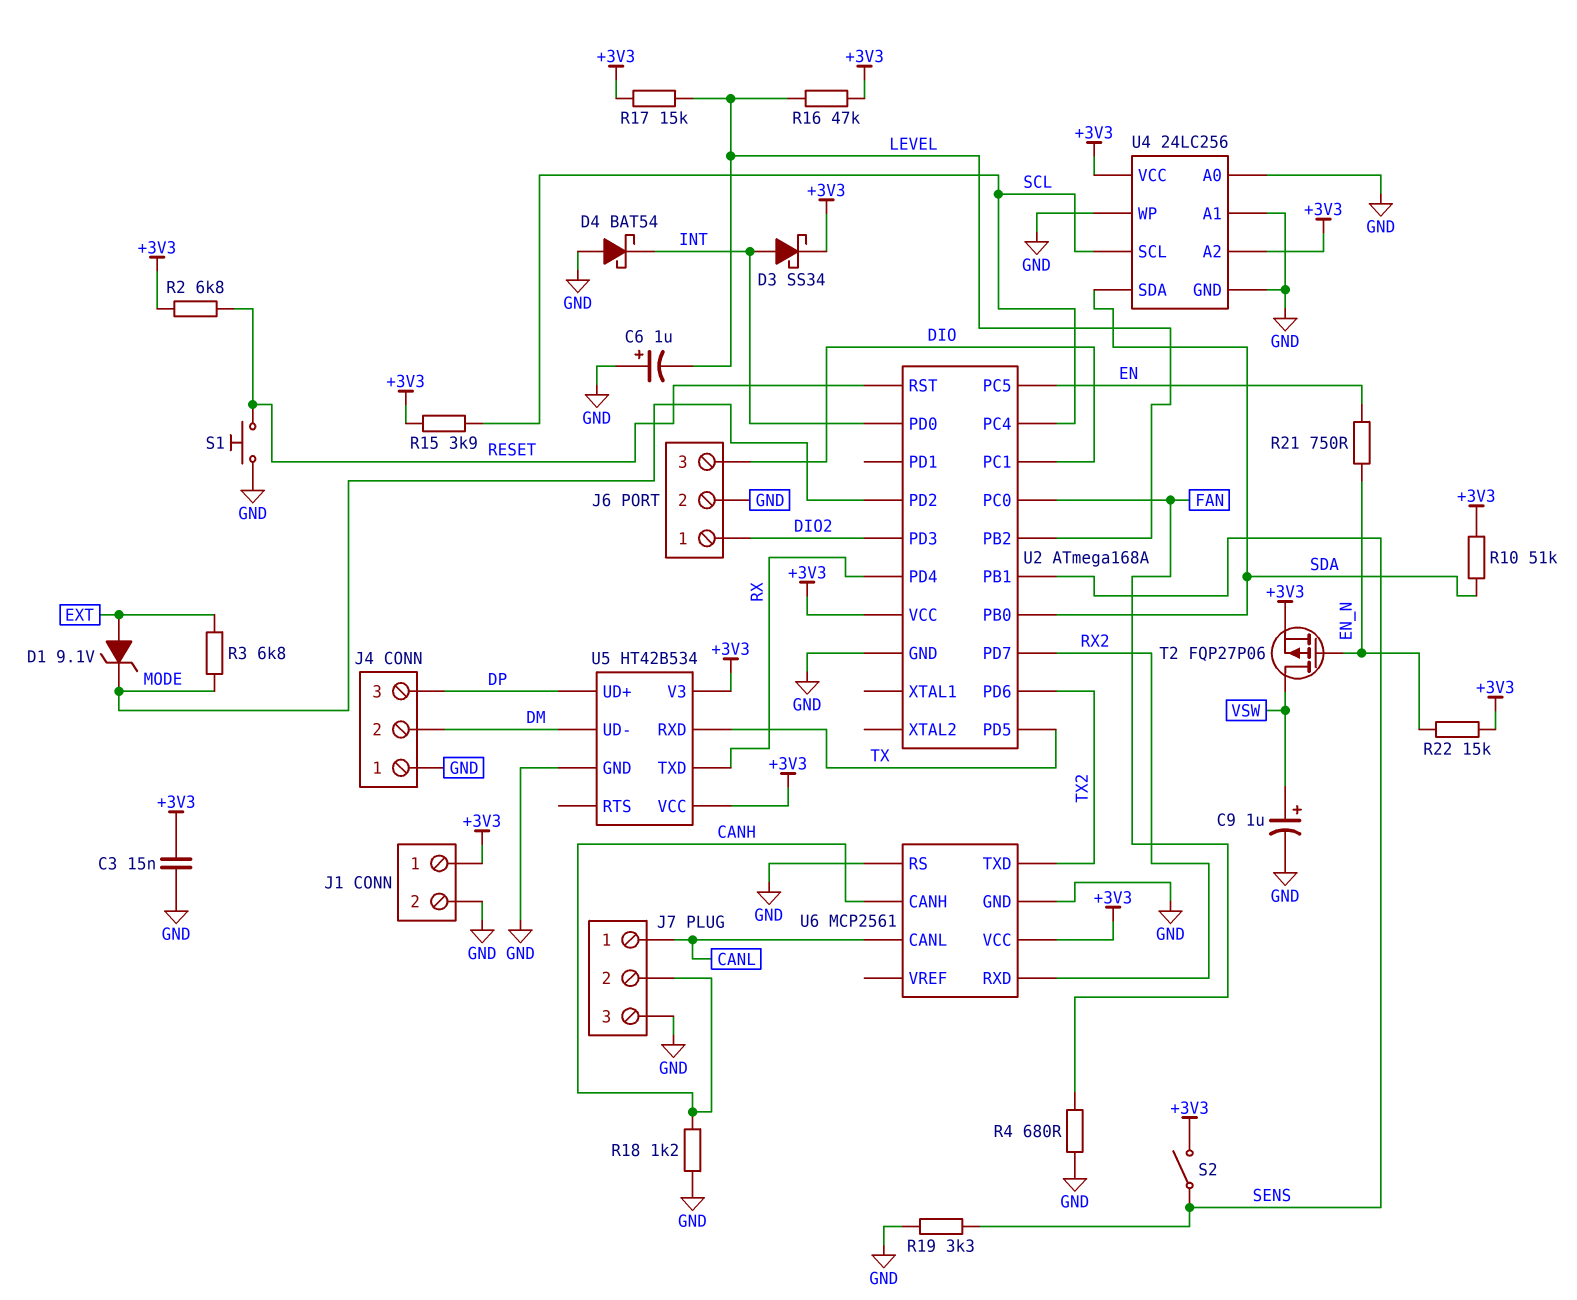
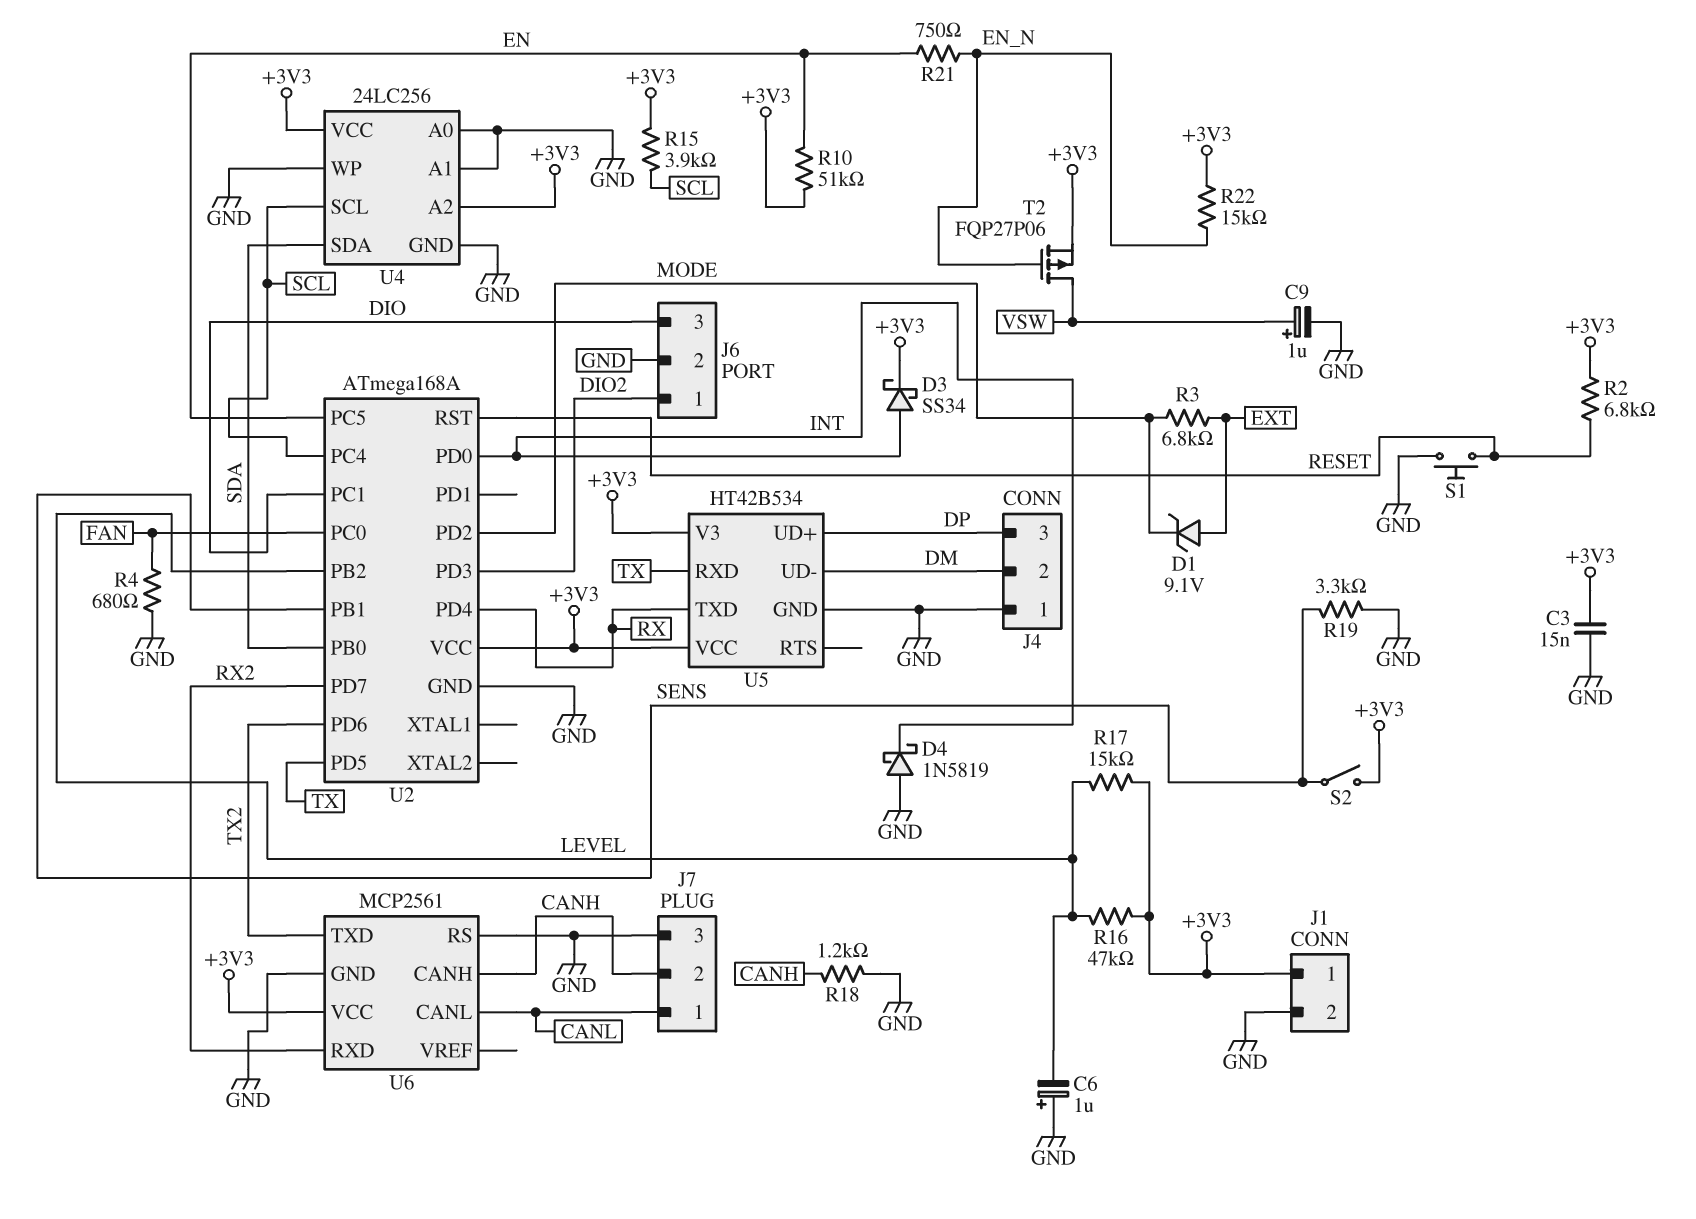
D4: schottky BAT54 (A GND, K INT) -> schottky 1N5819 (A GND, K INT)
R10: 51k (+3V3, SDA) -> 51k (+3V3, EN)

